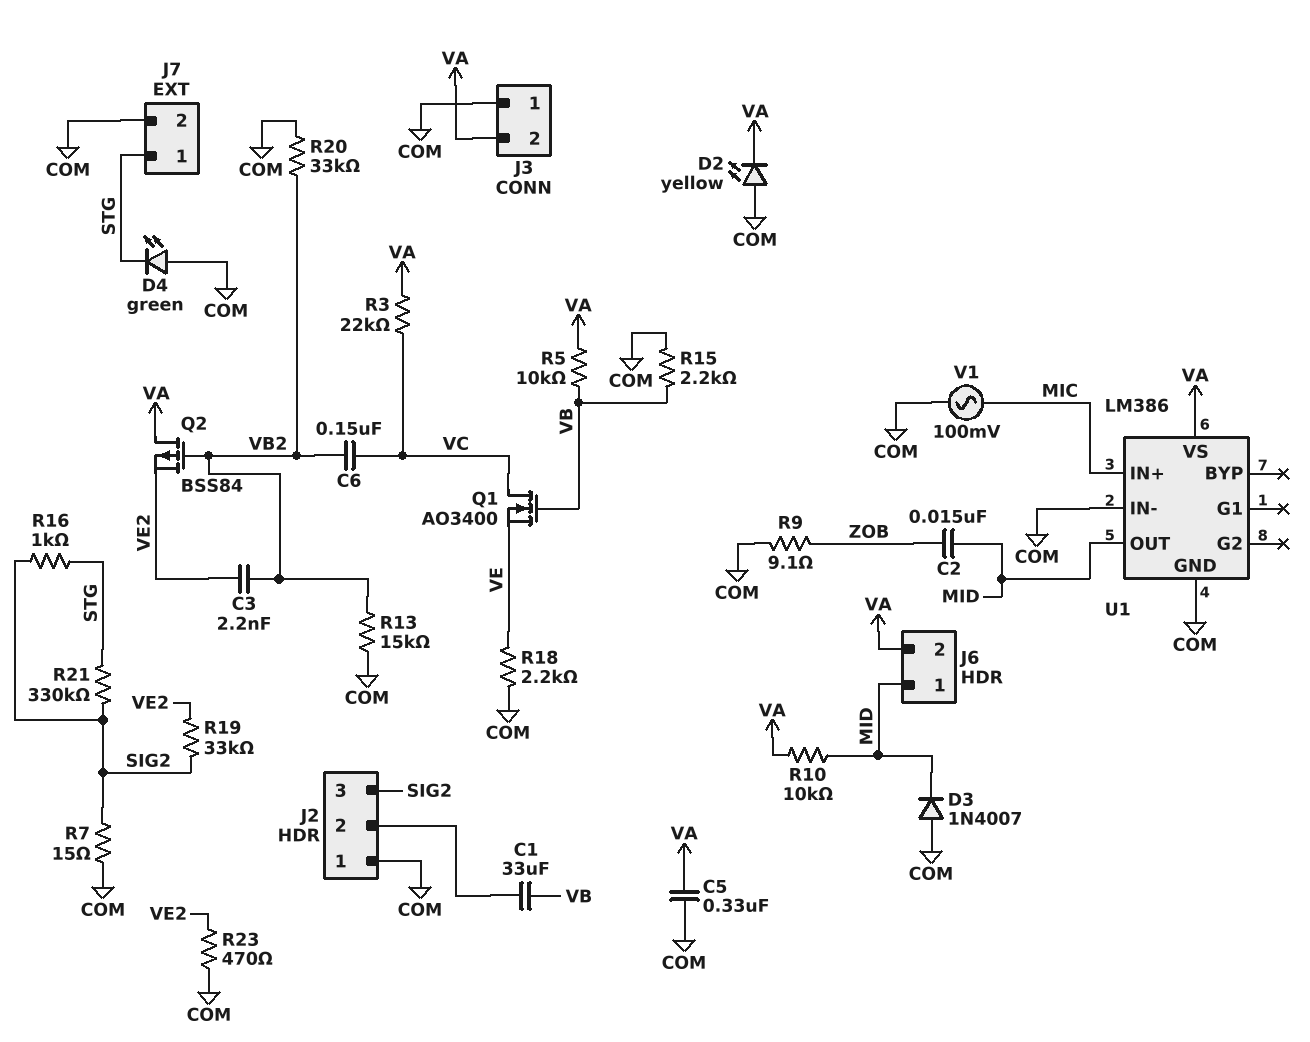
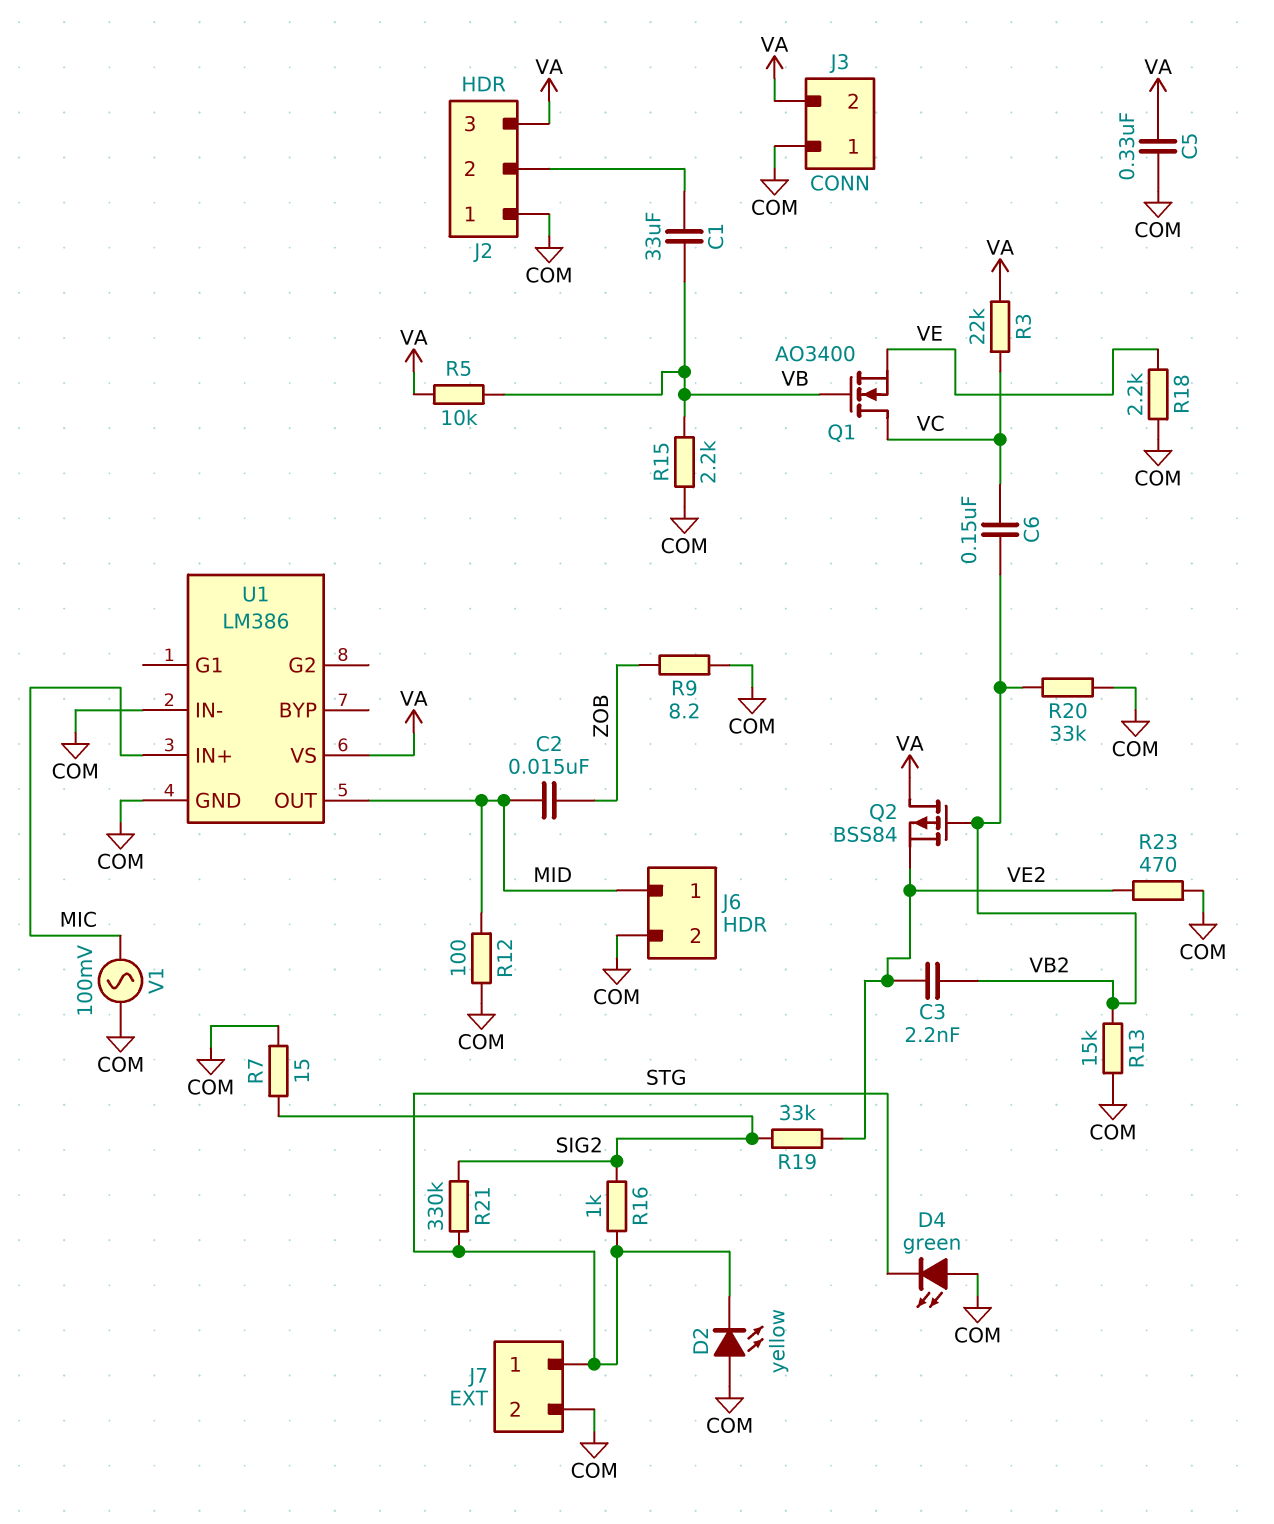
D2: LED yellow (A COM, K VA) -> LED yellow (A COM, K STG)
D3: diode 1N4007 (A COM, K MID) -> none
J2 pin 3: SIG2 -> VA
J6 pin 2: VA -> COM
R9: 9.1 (COM, ZOB) -> 8.2 (COM, ZOB)
R10: 10k (MID, VA) -> none
R12: none -> 100 (COM, MID)

